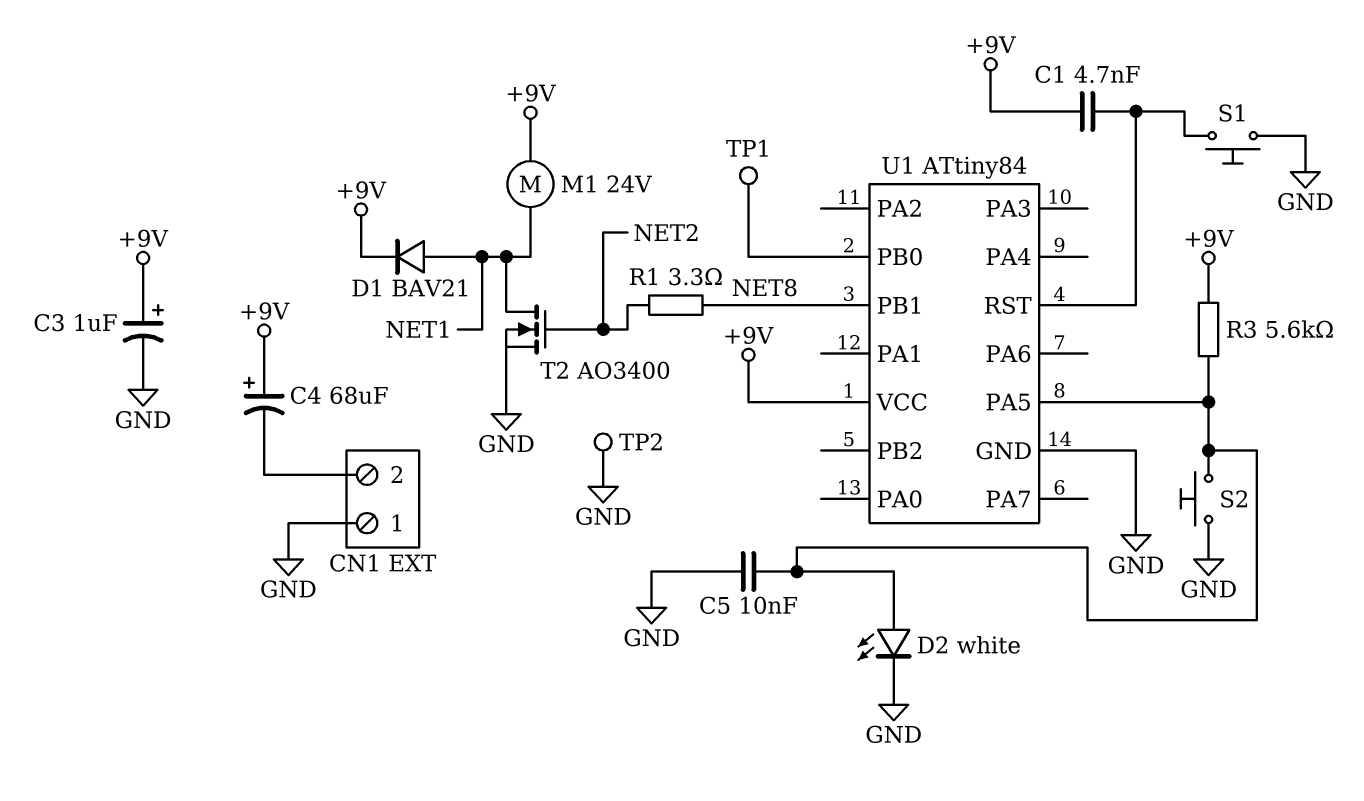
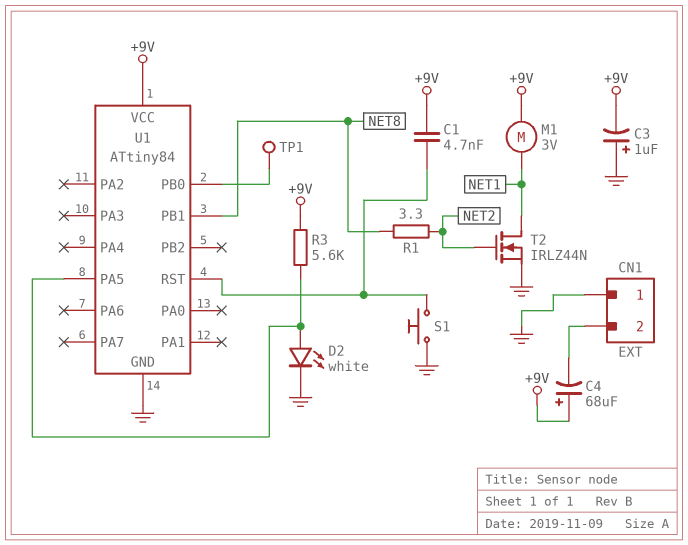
C3: 1uF (plus +9V, minus GND) -> 1uF (plus GND, minus +9V)
C5: 10nF (GND, U1/PA5) -> none
D1: diode BAV21 (A NET1, K +9V) -> none
M1: motor 24V (+9V, NET1) -> motor 3V (+9V, NET1)
S2: button (GND, U1/PA5) -> none
T2: NMOS AO3400 (G NET2, D NET1, S GND) -> NMOS IRLZ44N (G NET2, D NET1, S GND)
TP2: test point (GND) -> none

